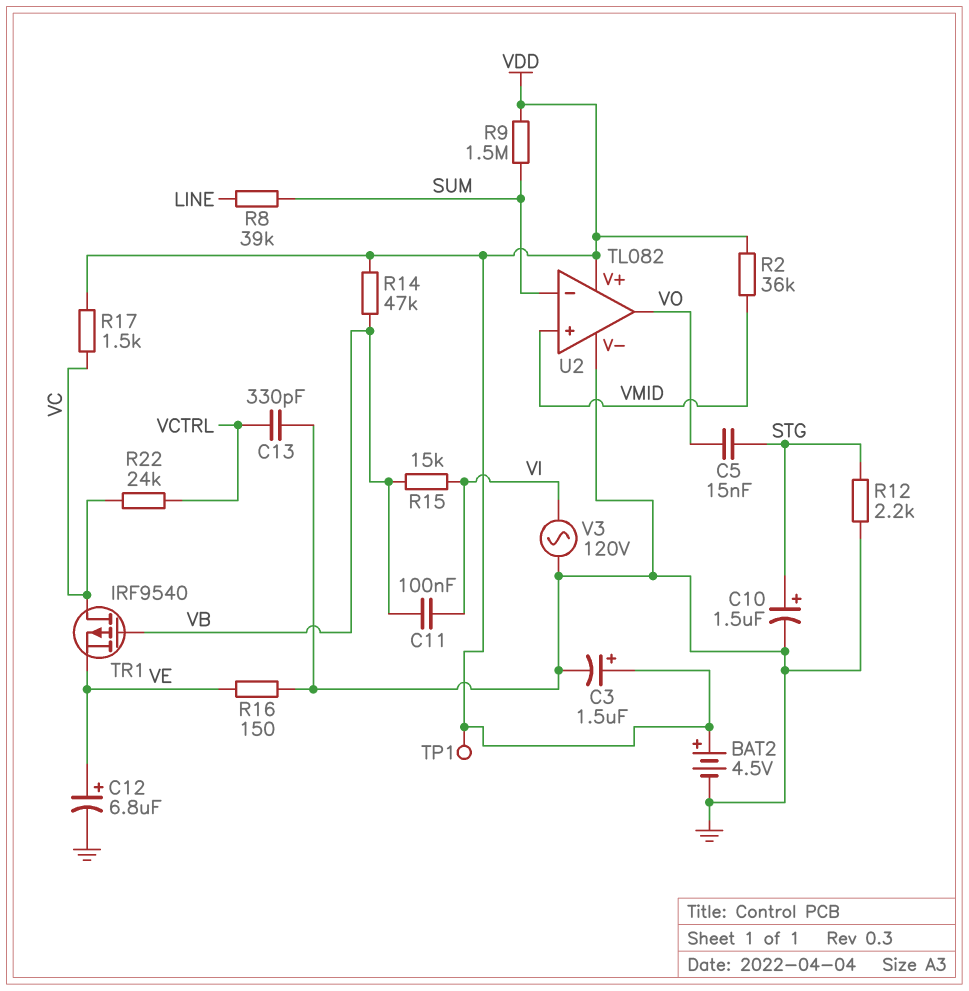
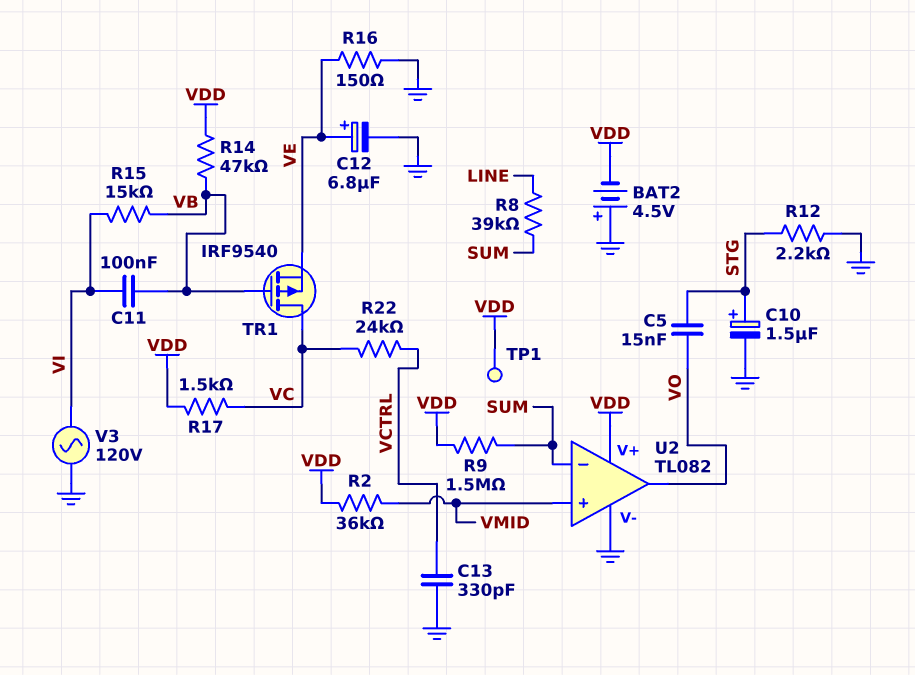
BAT2: 4.5V (plus VDD, minus GND) -> 4.5V (plus GND, minus VDD)
C3: 1.5uF (plus VDD, minus GND) -> none

